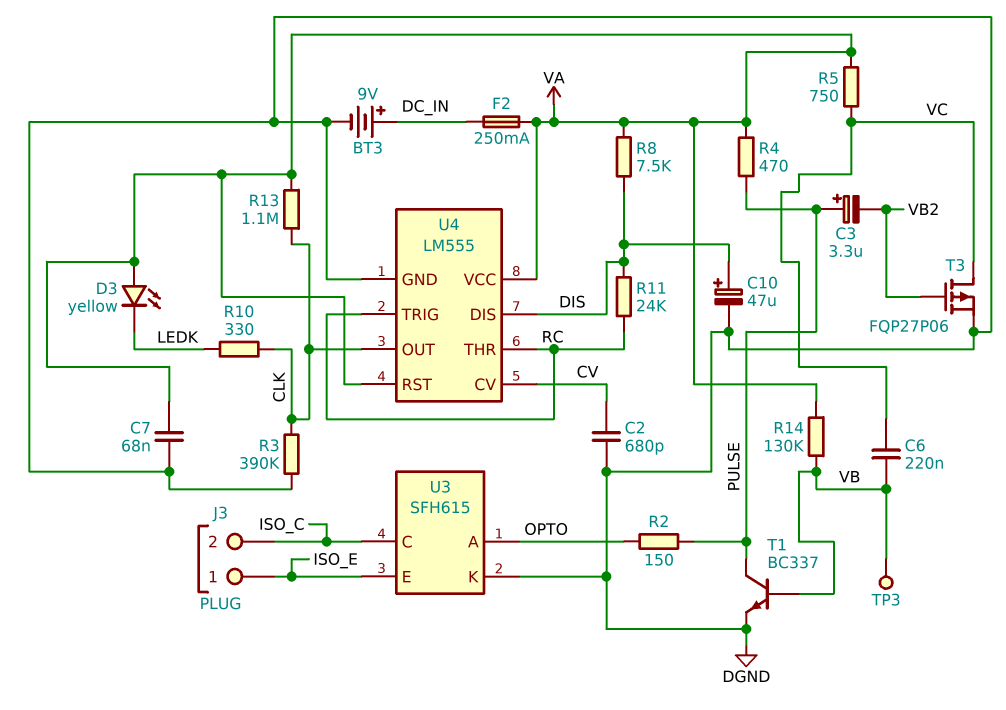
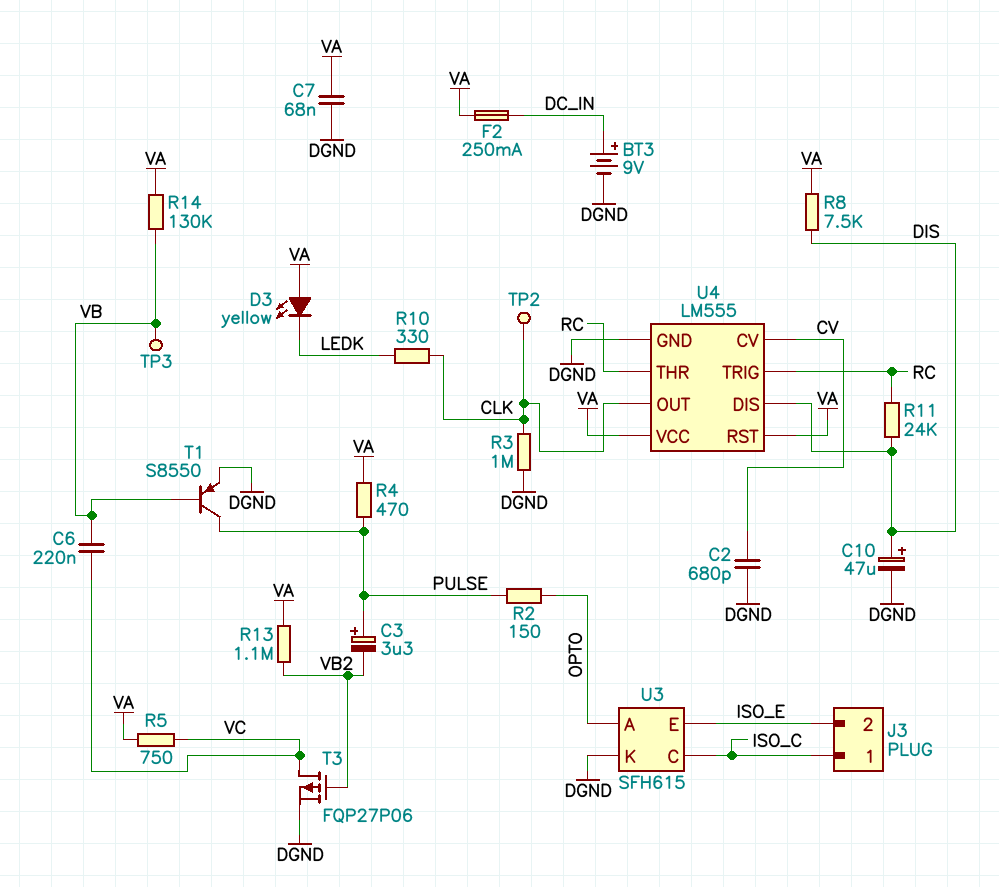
J3 pin 1: ISO_E -> ISO_C
J3 pin 2: ISO_C -> ISO_E
R3: 390k (CLK, DGND) -> 1M (CLK, DGND)
R13: 1.1M (CLK, VA) -> 1.1M (VA, VB2)
T1: NPN BC337 (B VB, C PULSE, E DGND) -> PNP S8550 (B VB, C PULSE, E DGND)
TP2: none -> test point (CLK)

